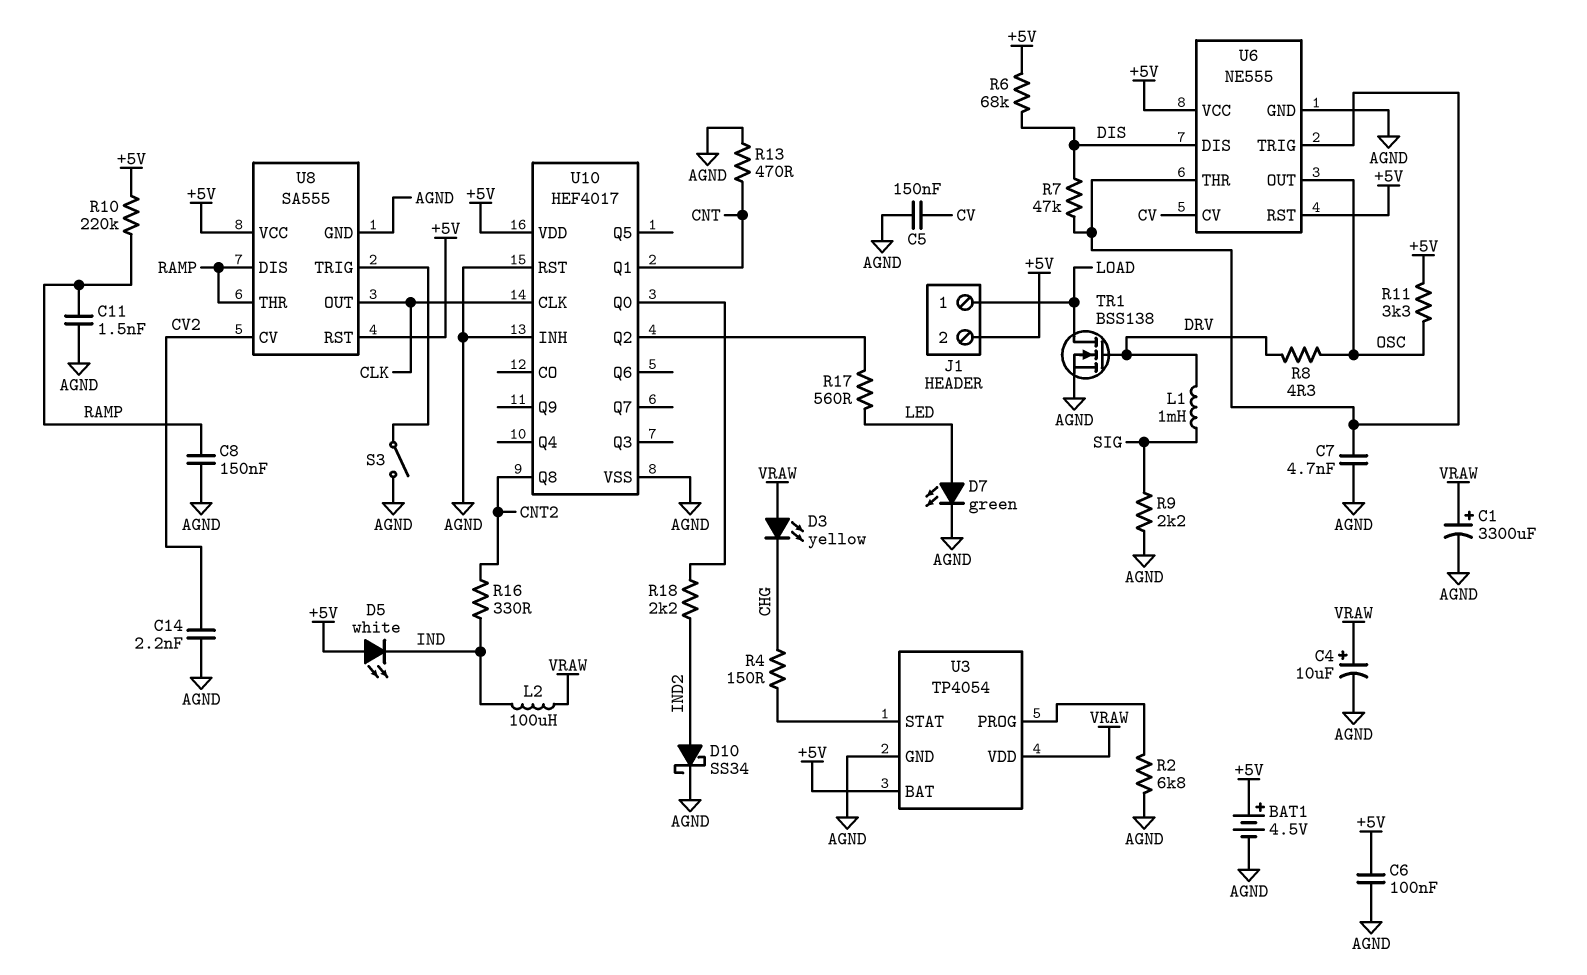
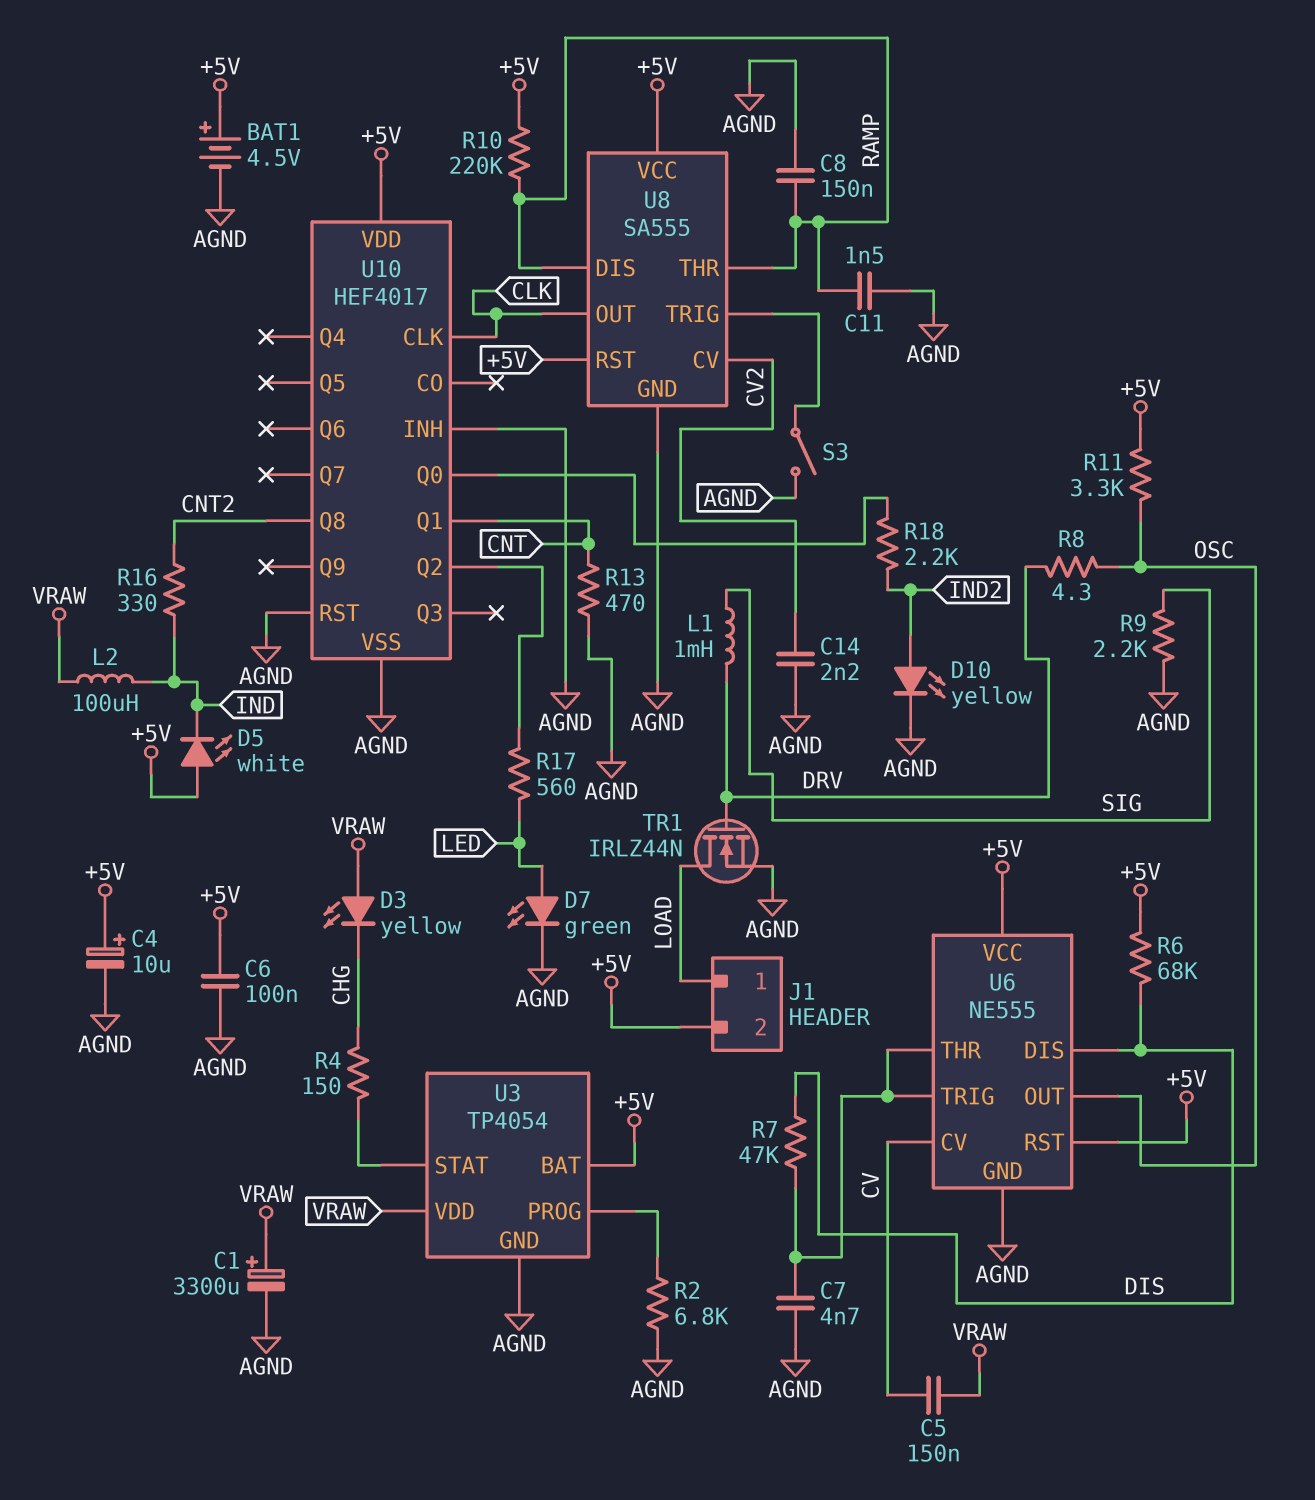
C4: 10uF (plus VRAW, minus AGND) -> 10uF (plus +5V, minus AGND)
C5: 150nF (AGND, CV) -> 150nF (CV, VRAW)
D10: schottky SS34 (A IND2, K AGND) -> LED yellow (A IND2, K AGND)
TR1: NMOS BSS138 (G DRV, D LOAD, S AGND) -> NMOS IRLZ44N (G DRV, D LOAD, S AGND)

